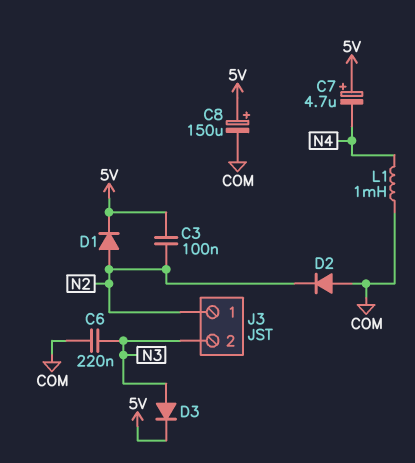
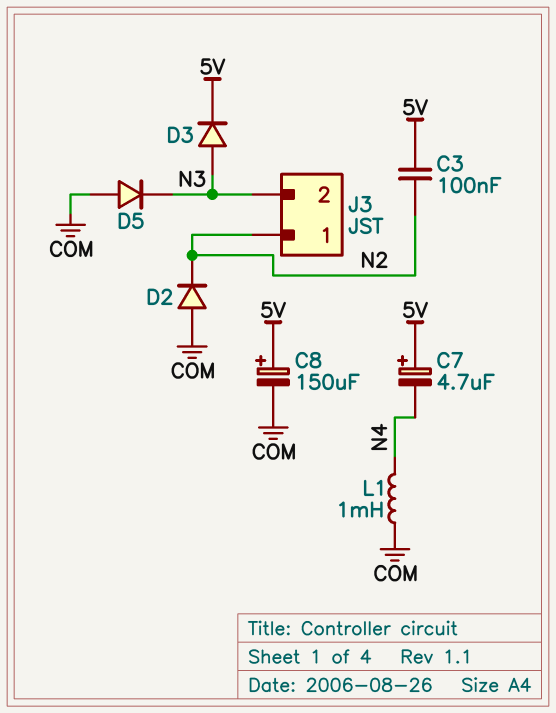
C6: 220nF (COM, N3) -> none
D1: diode (A N2, K 5V) -> none
D5: none -> diode (A COM, K N3)

